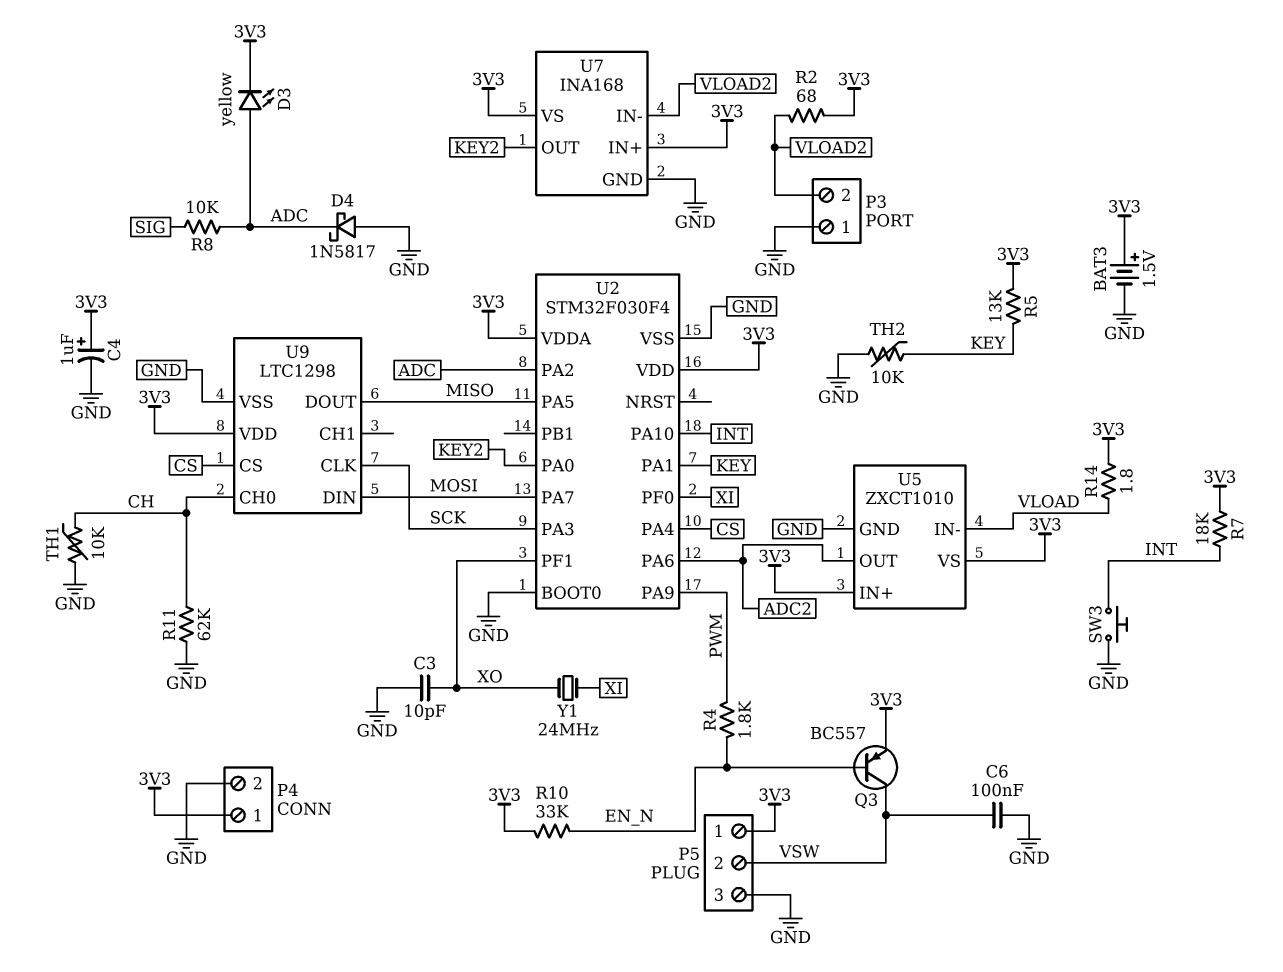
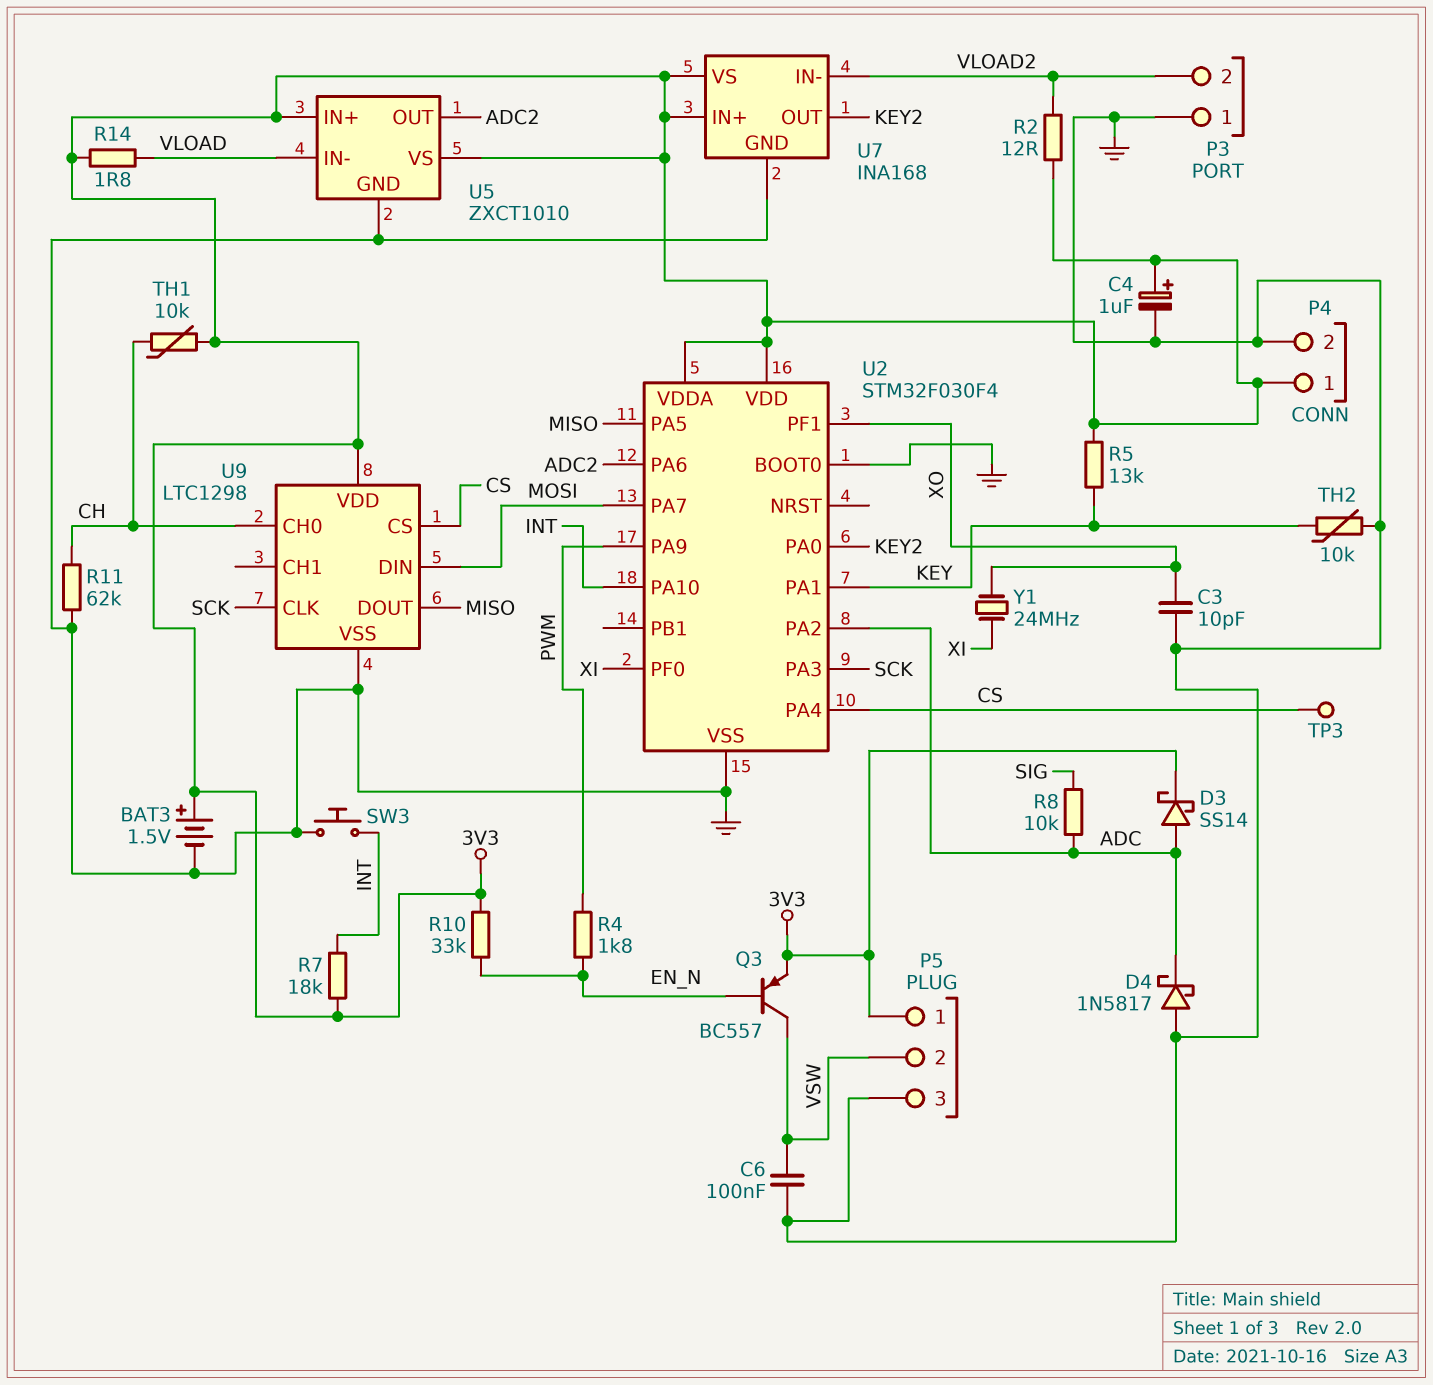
D3: LED yellow (A ADC, K 3V3) -> schottky SS14 (A ADC, K 3V3)
R2: 68 (3V3, VLOAD2) -> 12 (3V3, VLOAD2)
TH1: 10k (CH, GND) -> 10k (3V3, CH)
TP3: none -> test point (CS)

